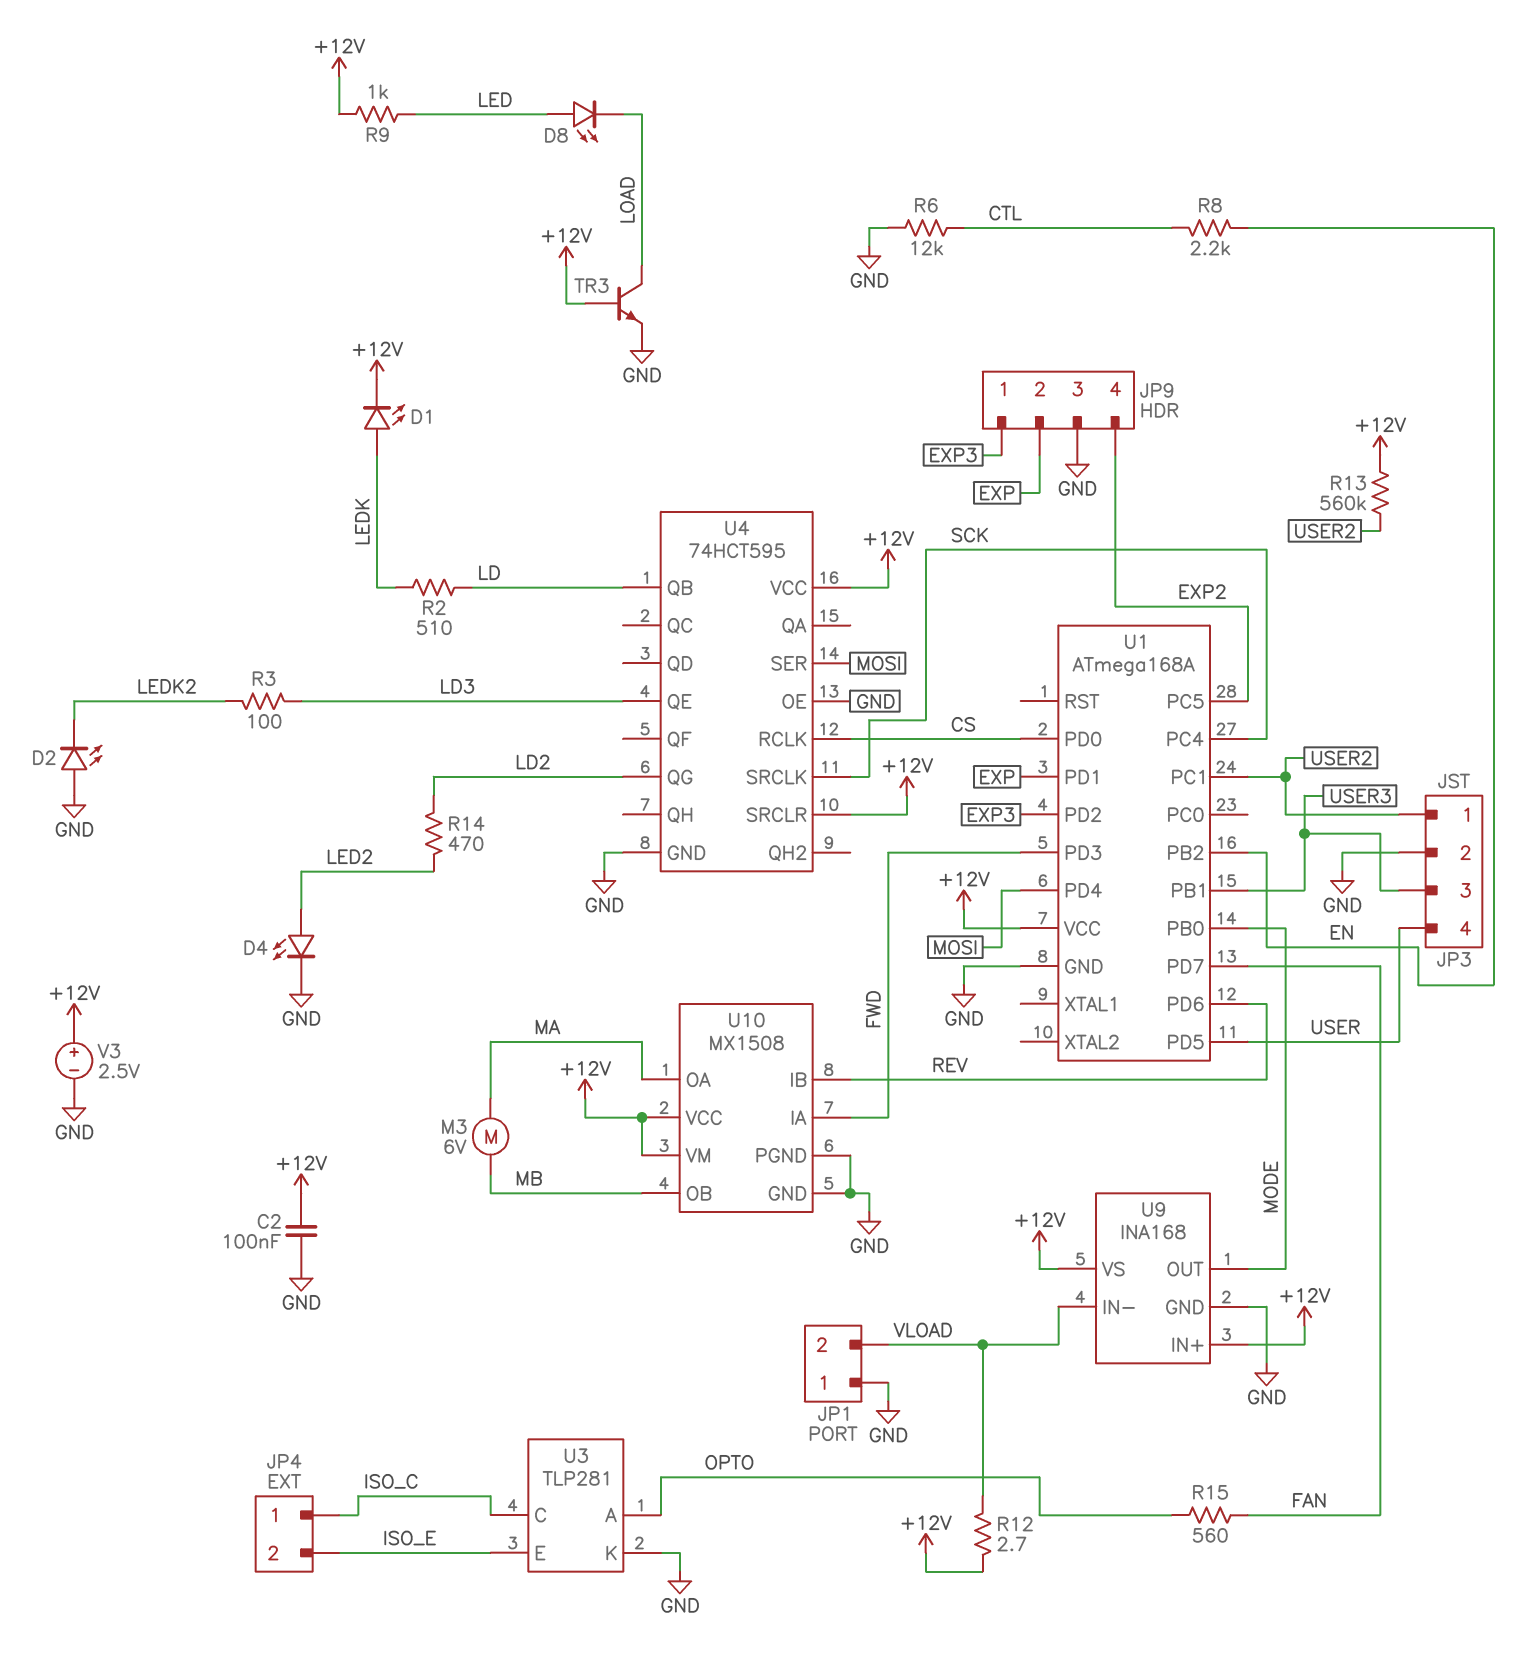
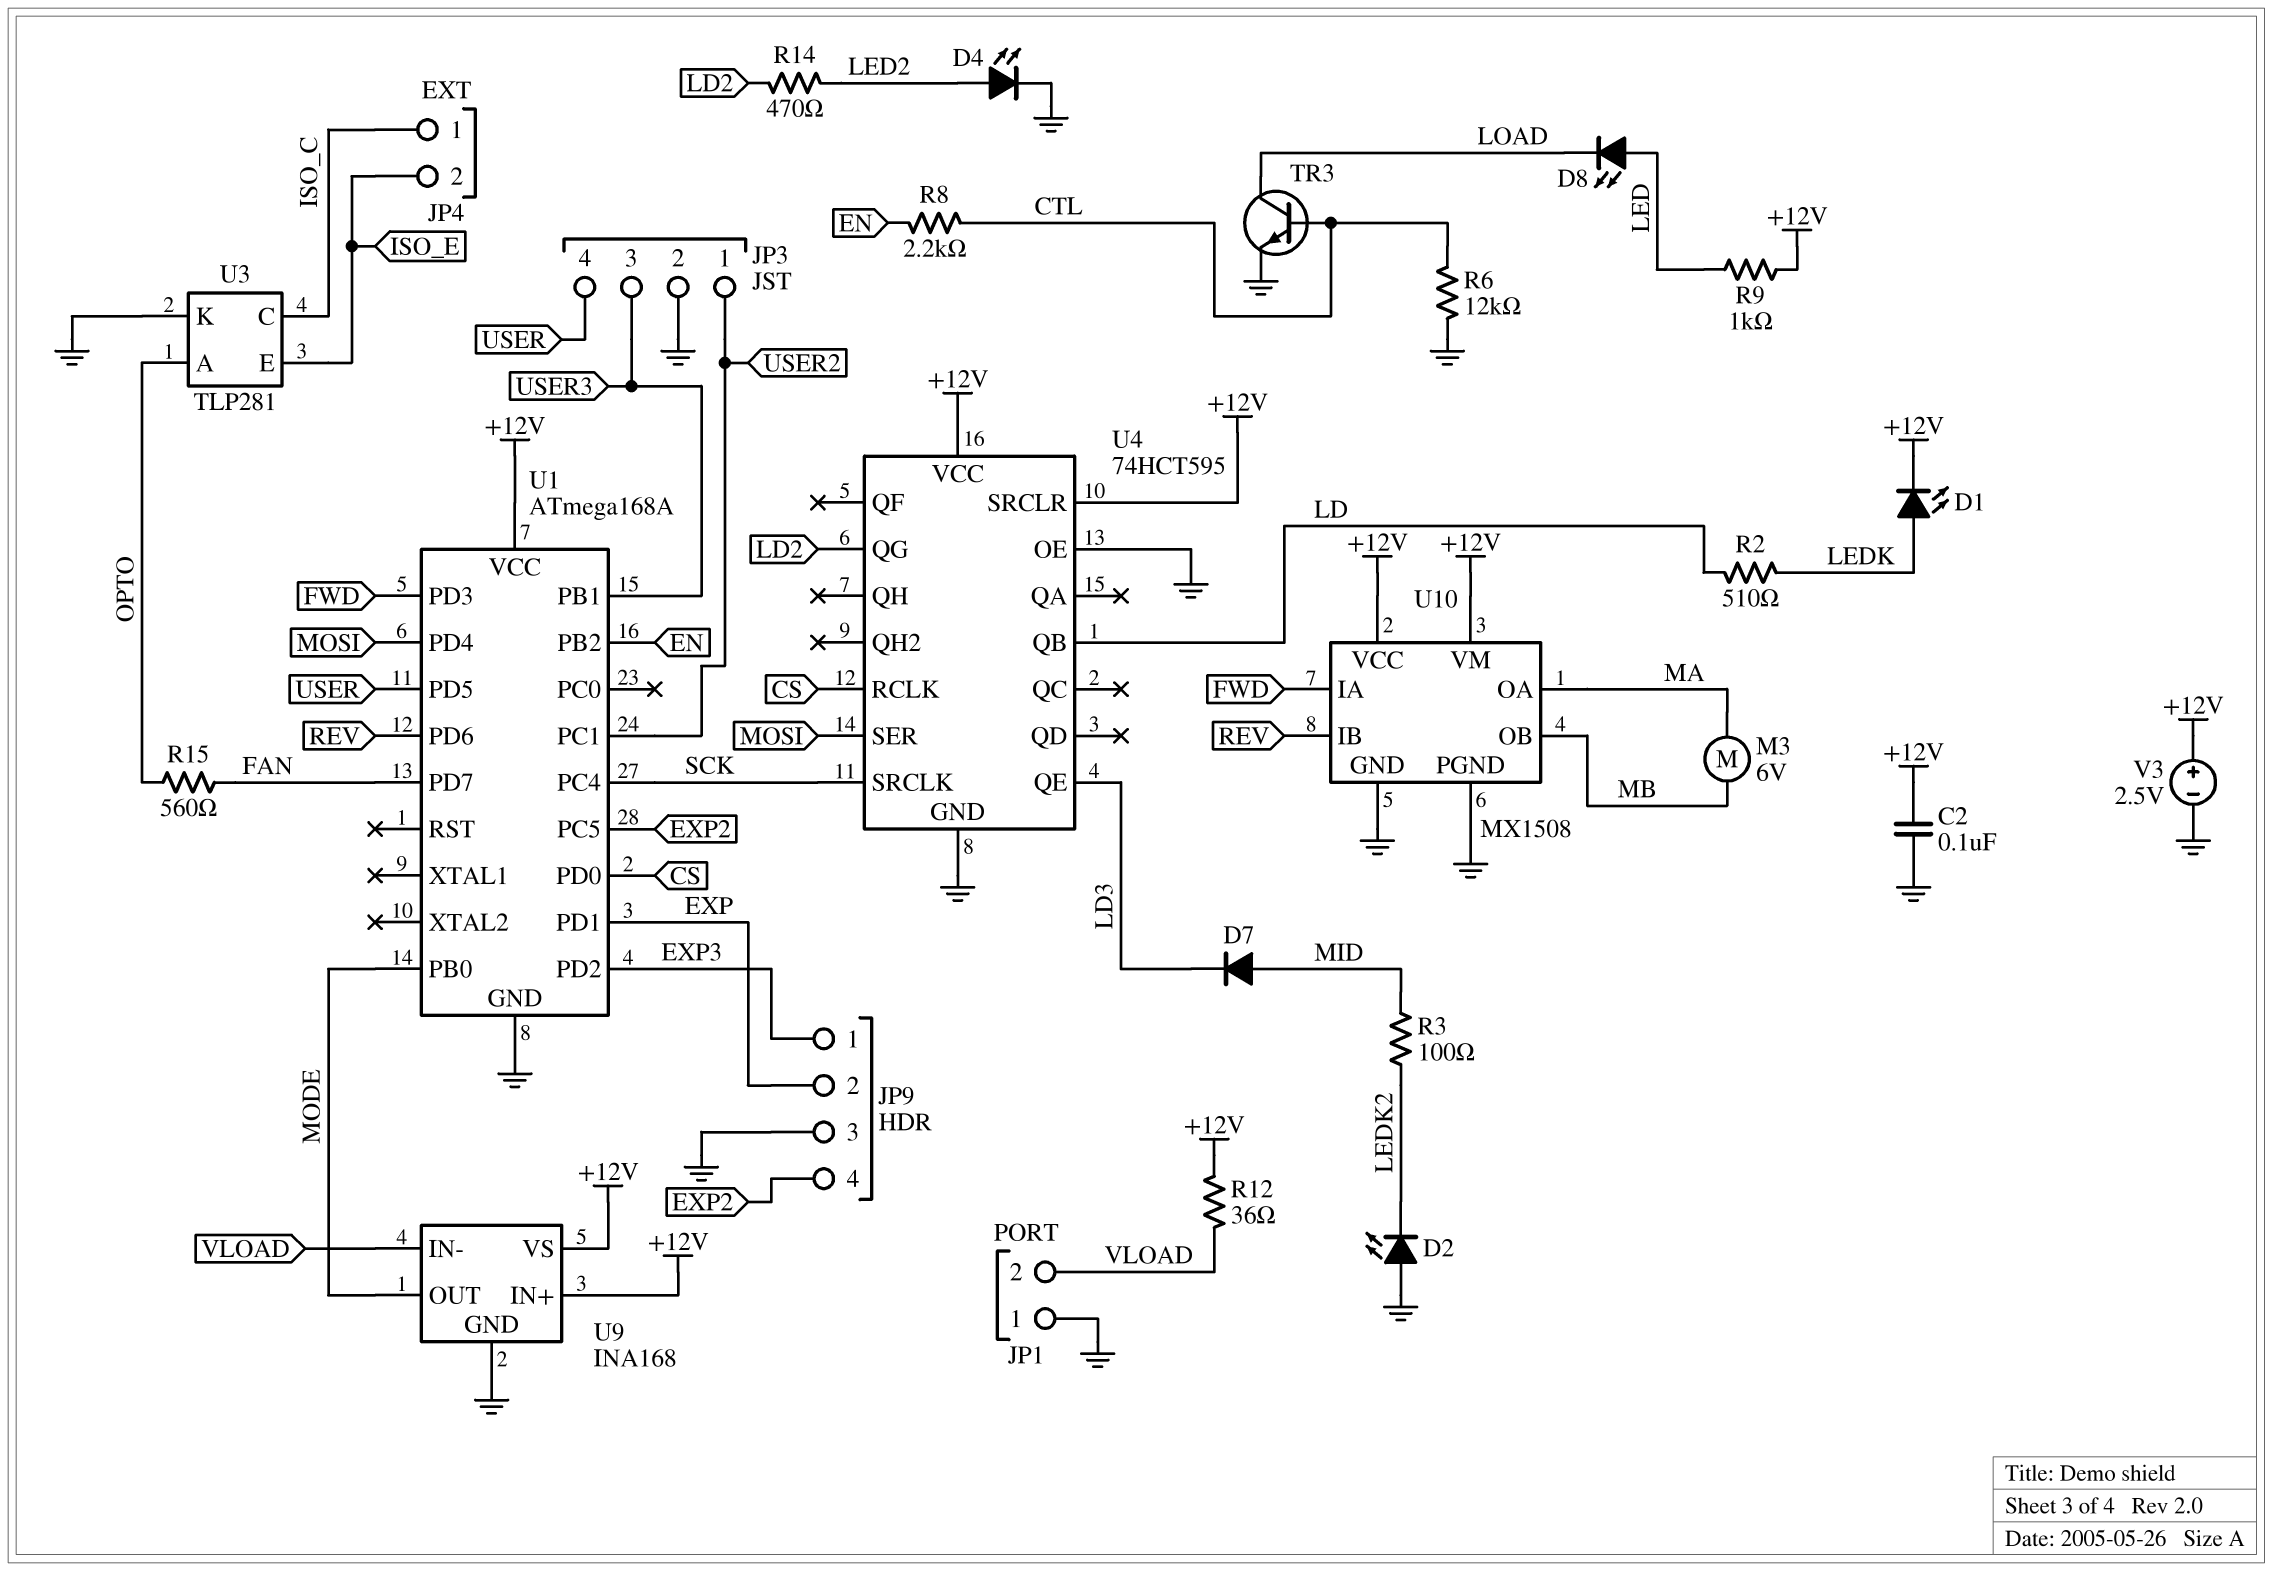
D7: none -> diode (A MID, K LD3)
R3: 100 (LD3, LEDK2) -> 100 (LEDK2, MID)
R12: 2.7 (+12V, VLOAD) -> 36 (+12V, VLOAD)
R13: 560k (+12V, USER2) -> none
TR3: NPN (B +12V, C LOAD, E GND) -> NPN (B CTL, C LOAD, E GND)

